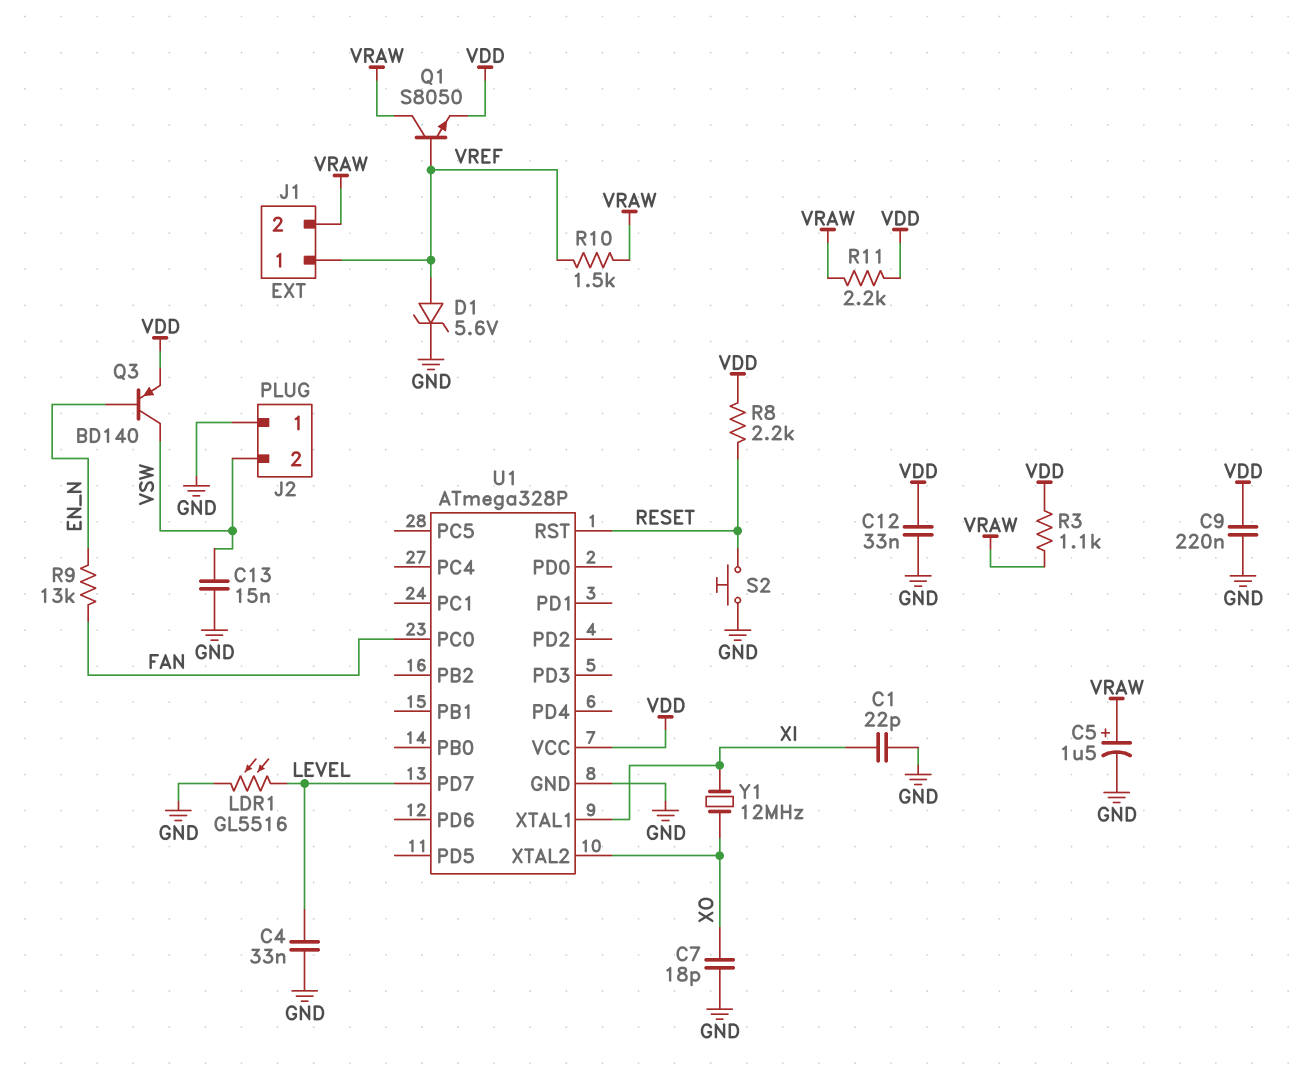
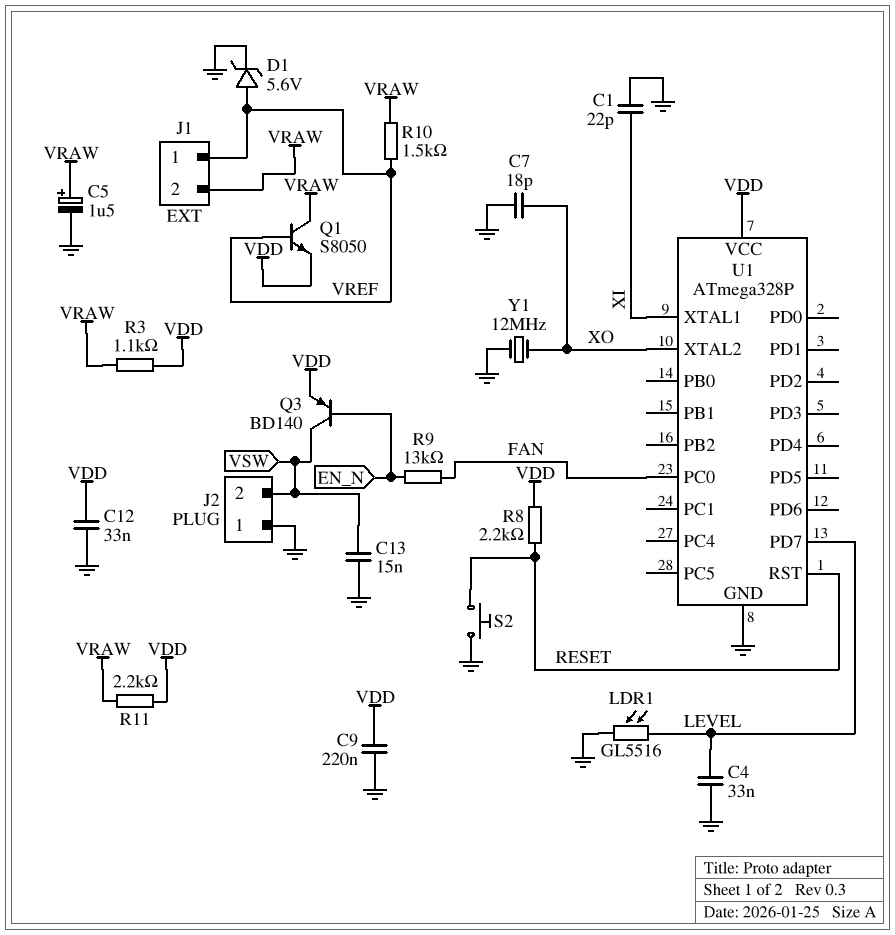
Y1: 12MHz (XI, XO) -> 12MHz (GND, XO)

